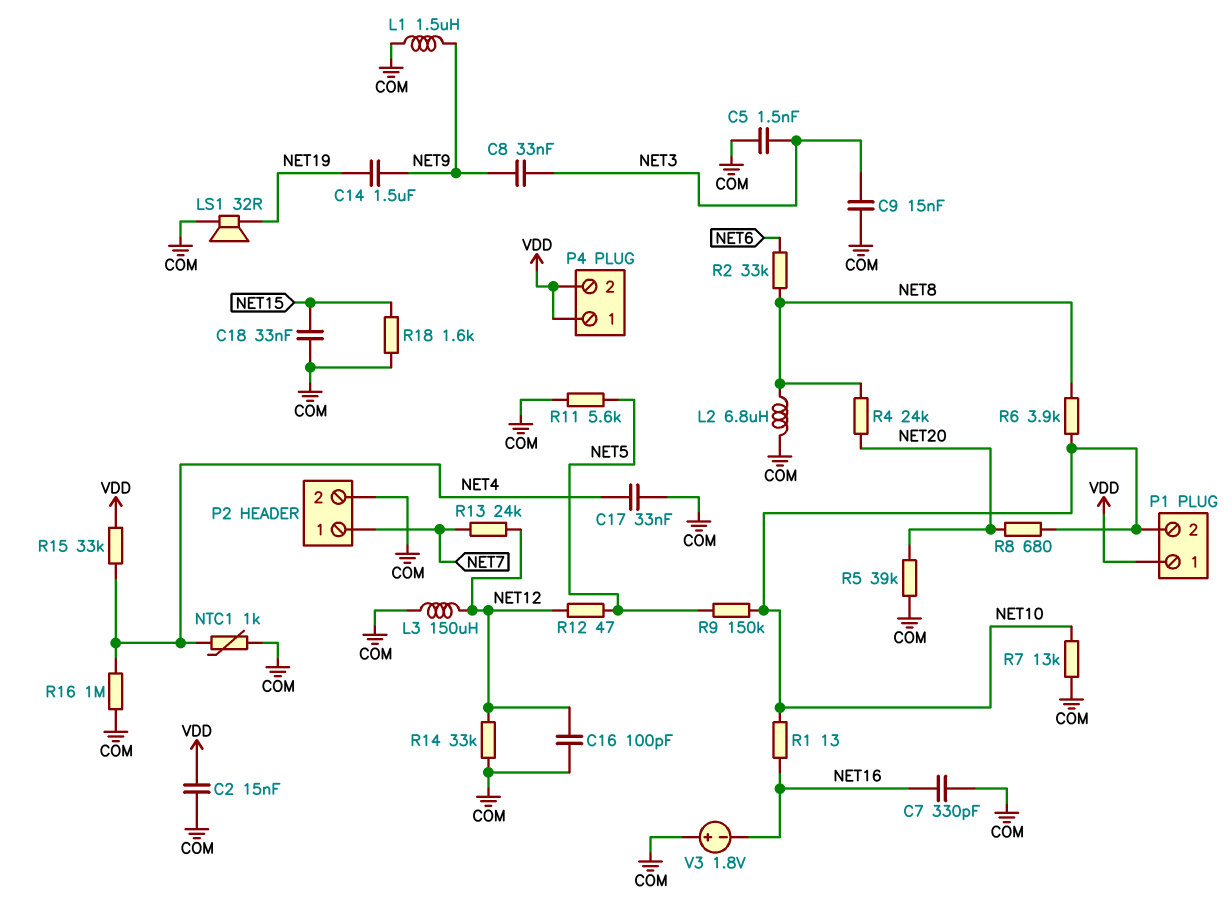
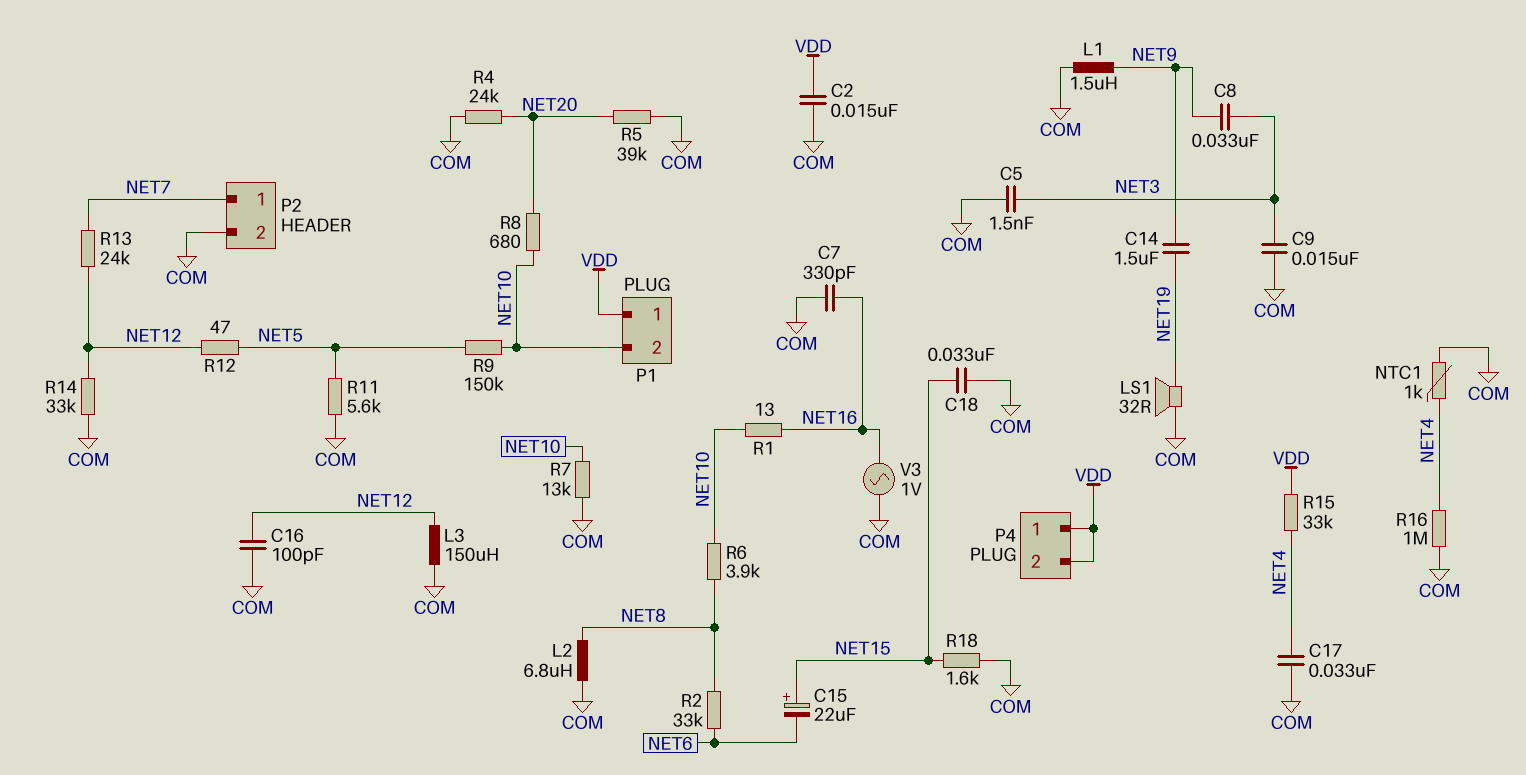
C15: none -> 22uF (plus NET15, minus NET6)
R4: 24k (NET8, NET20) -> 24k (COM, NET20)
V3: 1.8V (plus COM, minus NET16) -> AC 1V (COM, NET16)

